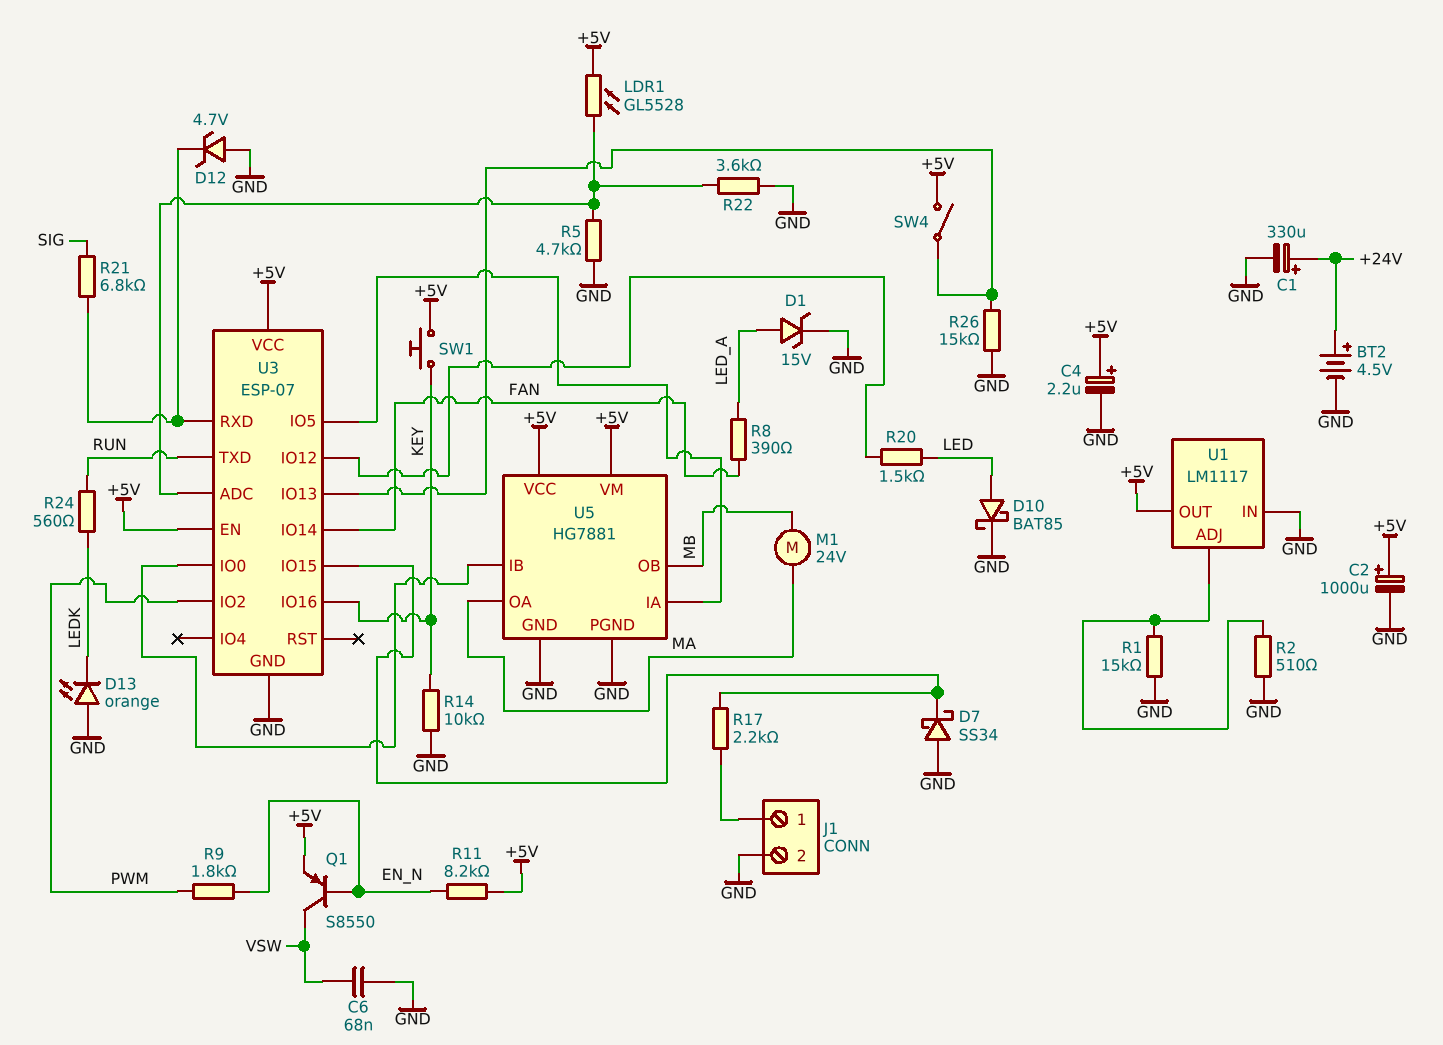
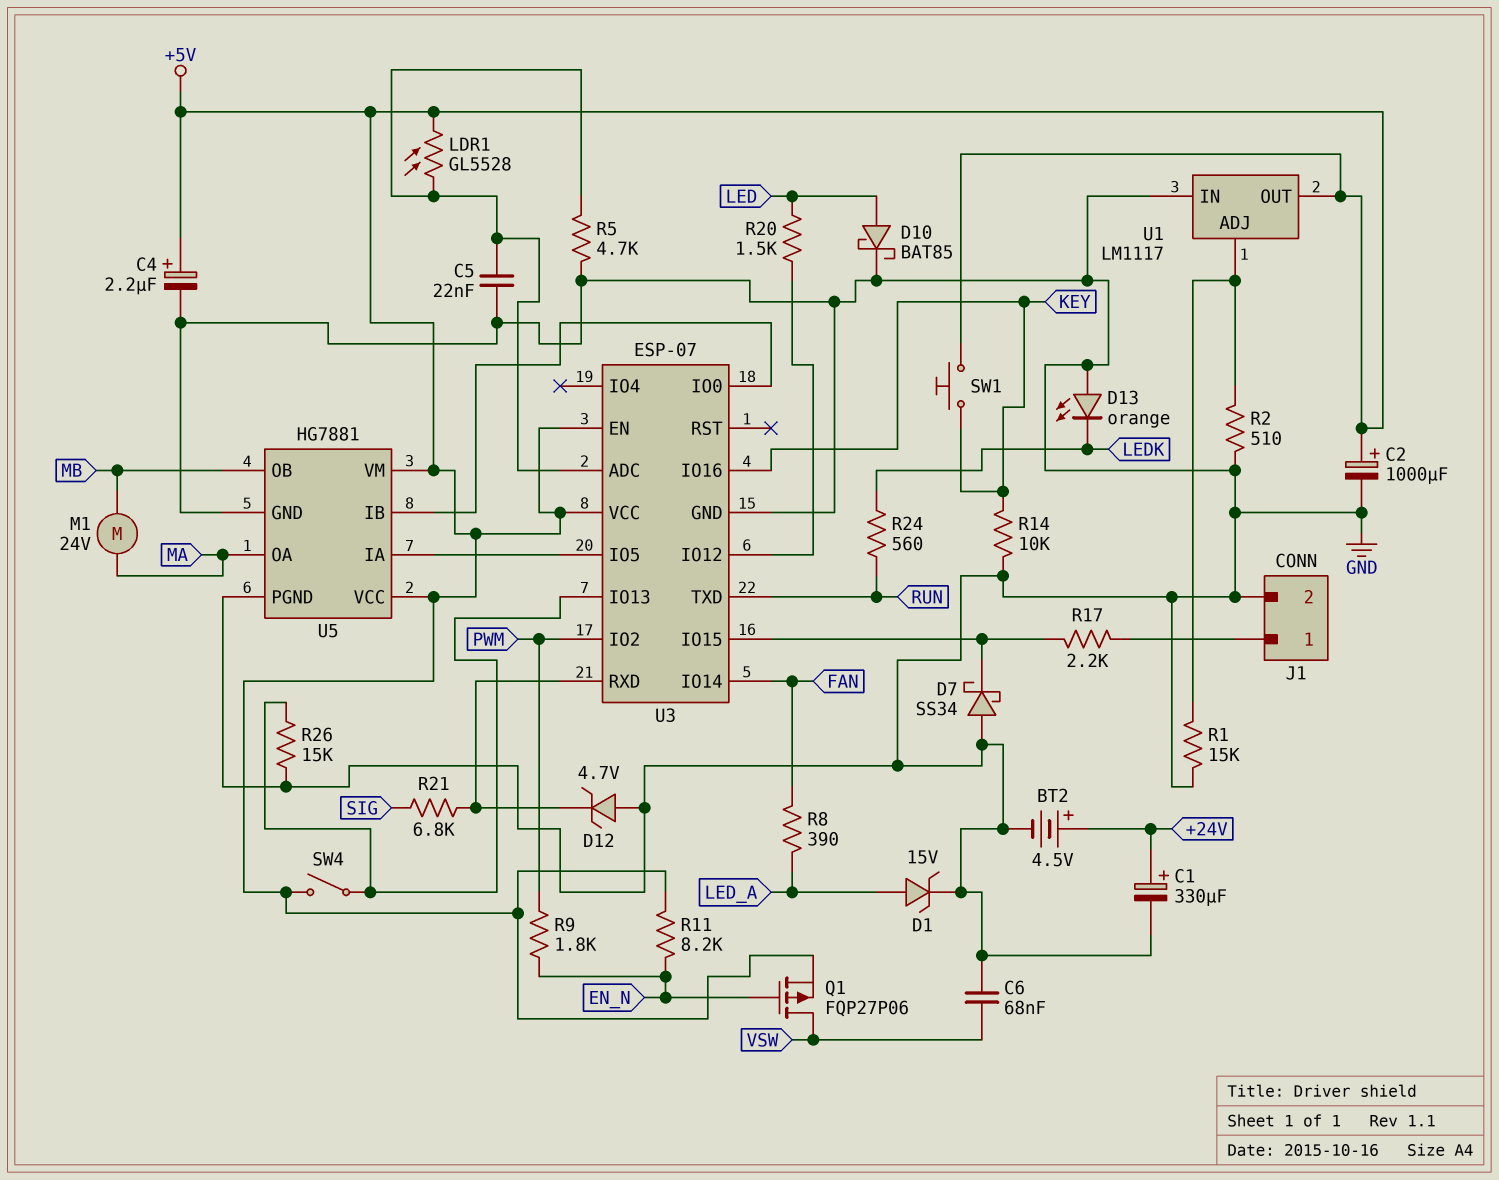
C5: none -> 22nF (GND, U3/ADC)
Q1: PNP S8550 (B EN_N, C VSW, E +5V) -> PMOS FQP27P06 (G EN_N, D VSW, S +5V)
R22: 3.6k (GND, U3/ADC) -> none

